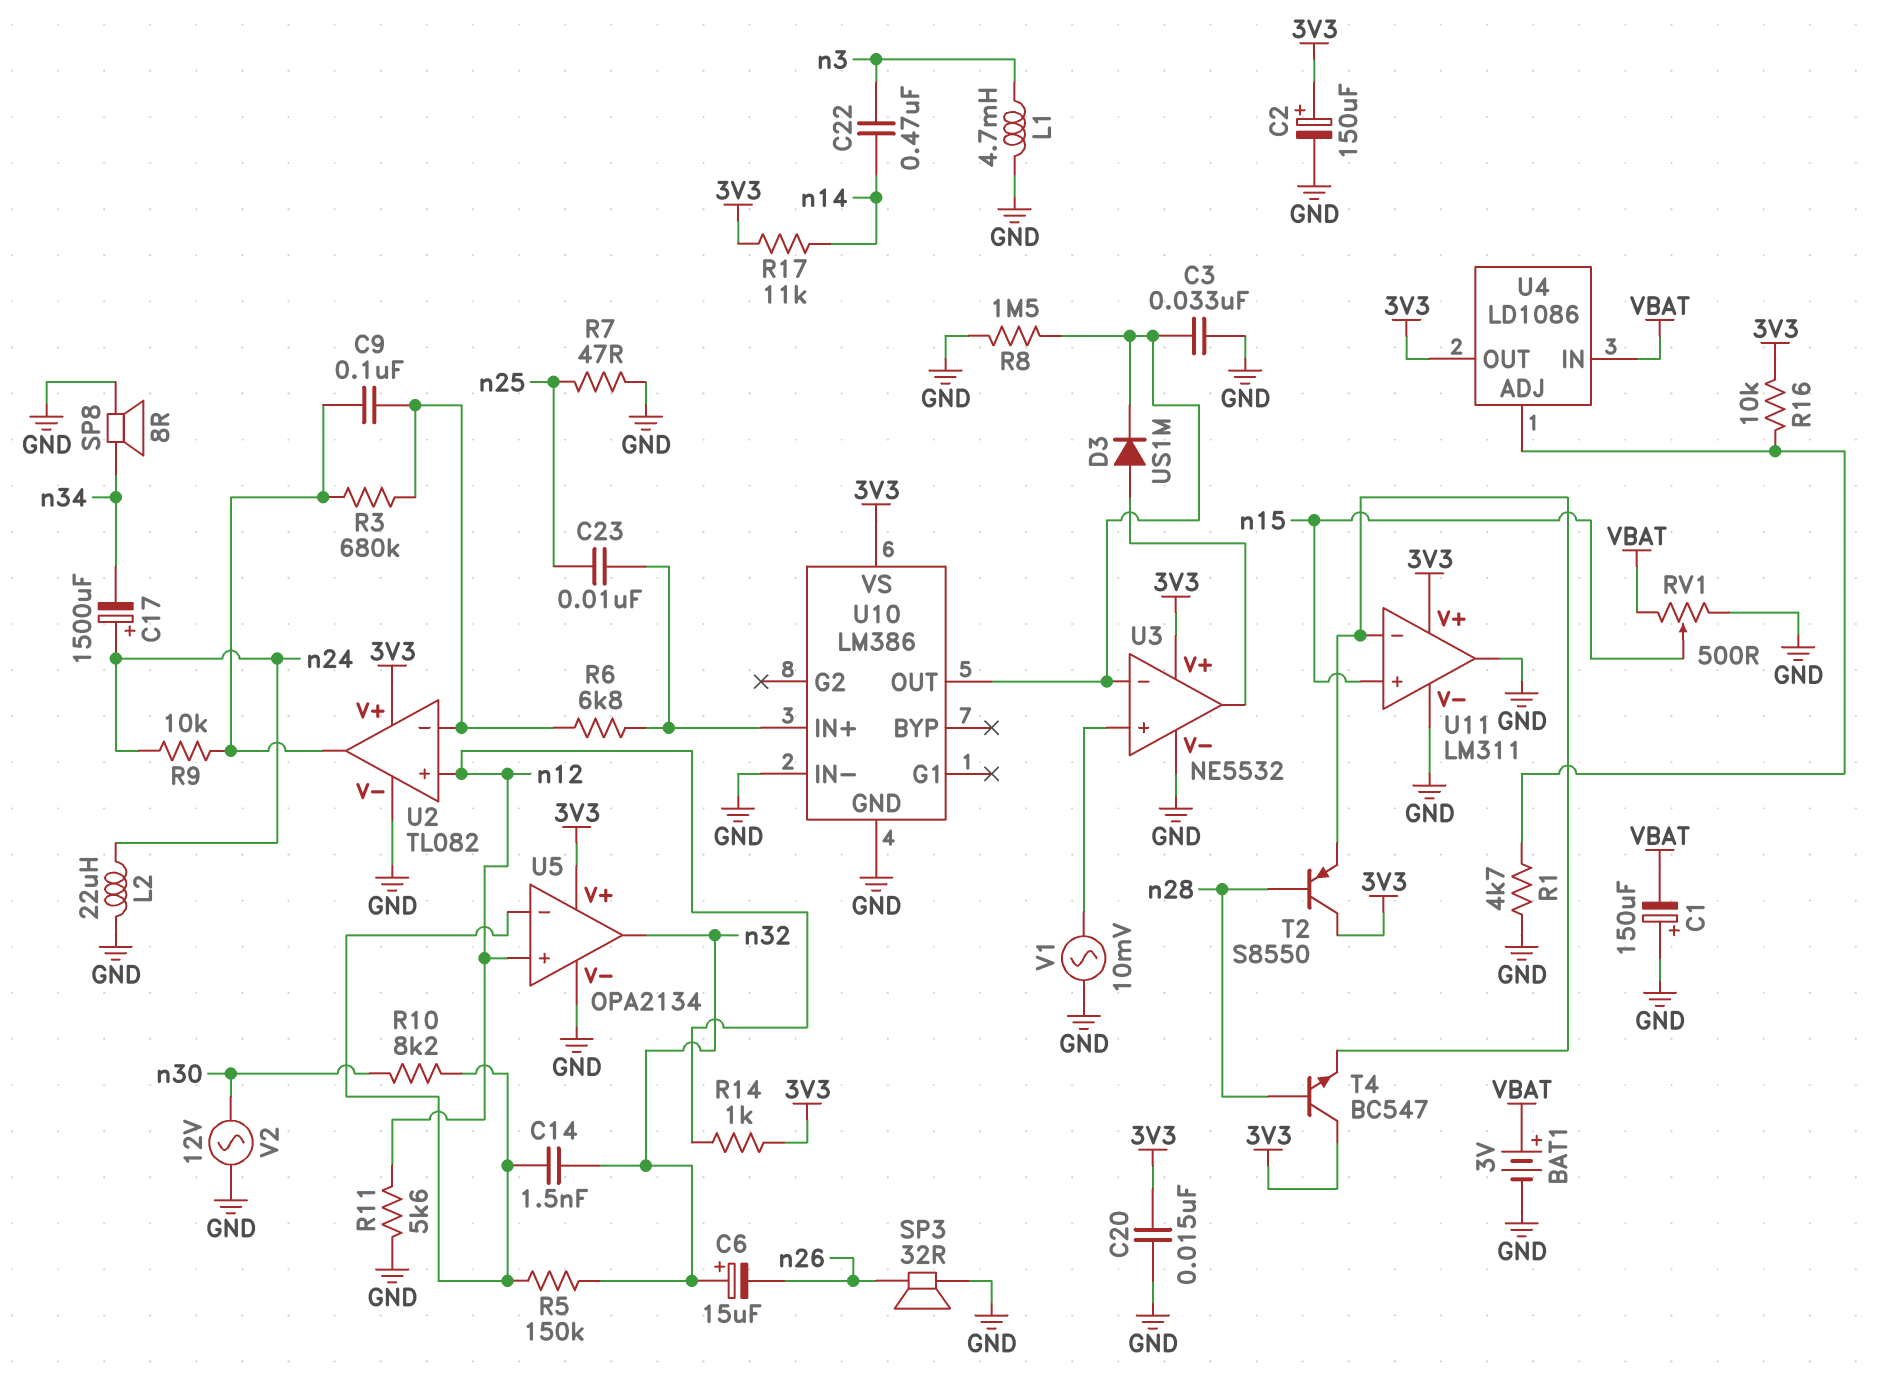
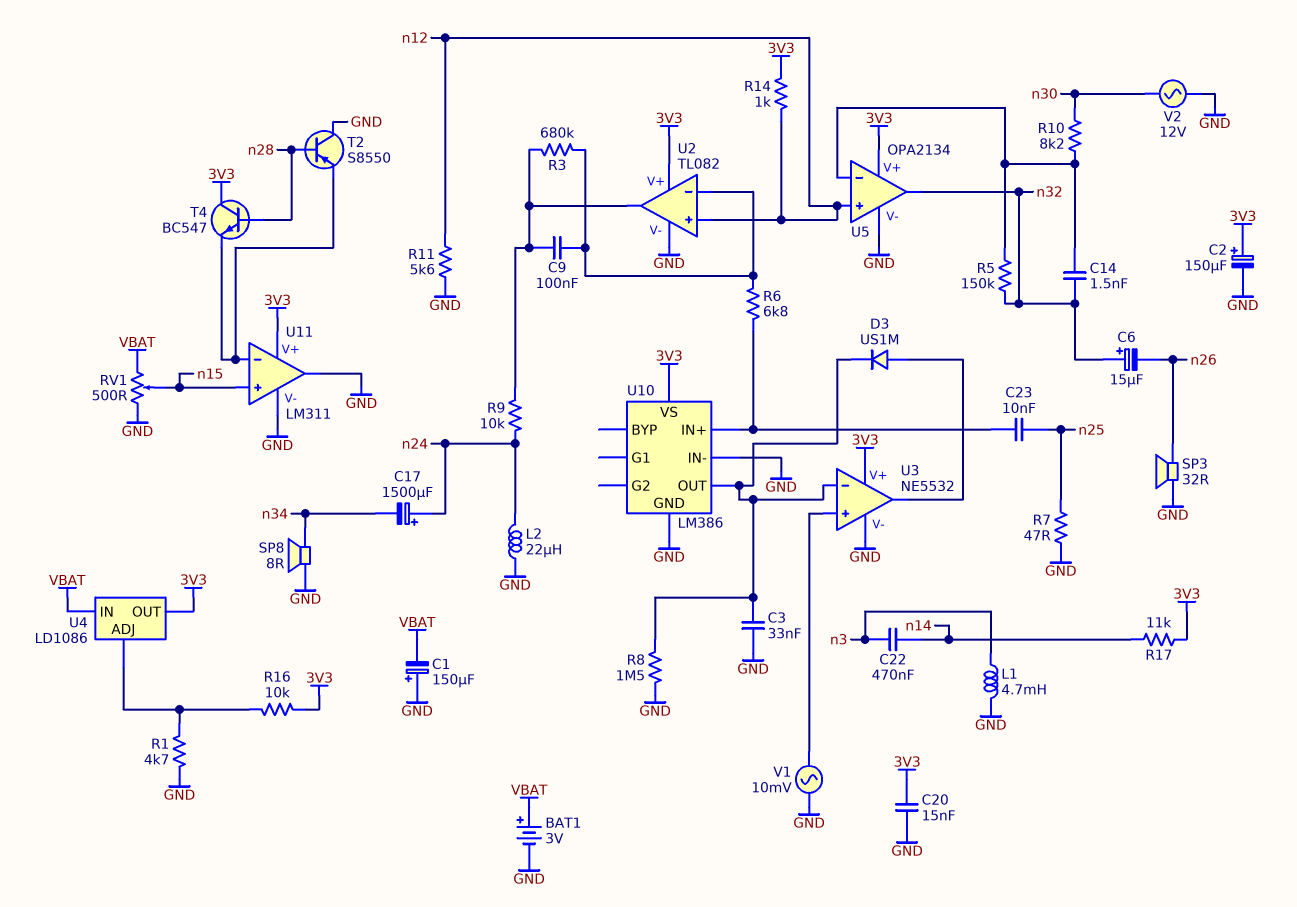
T2: PNP S8550 (B n28, C 3V3, E U11/in-) -> PNP S8550 (B n28, C GND, E U11/in-)

